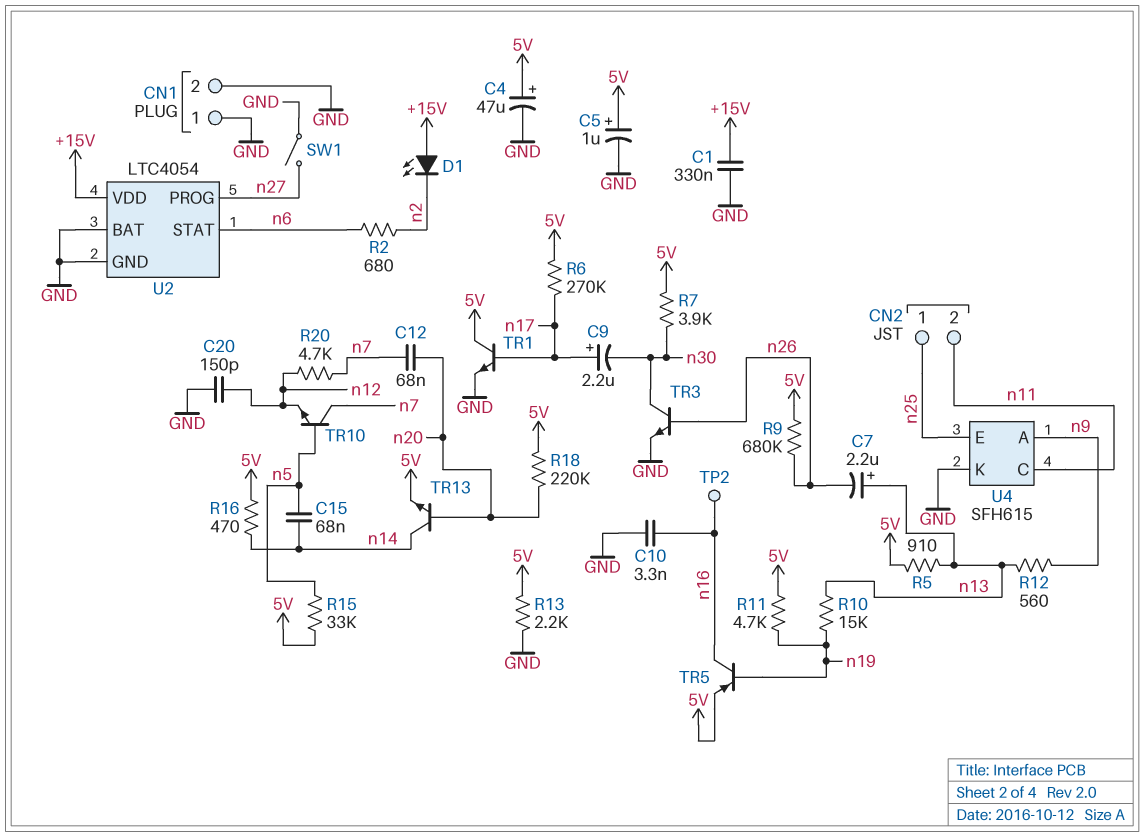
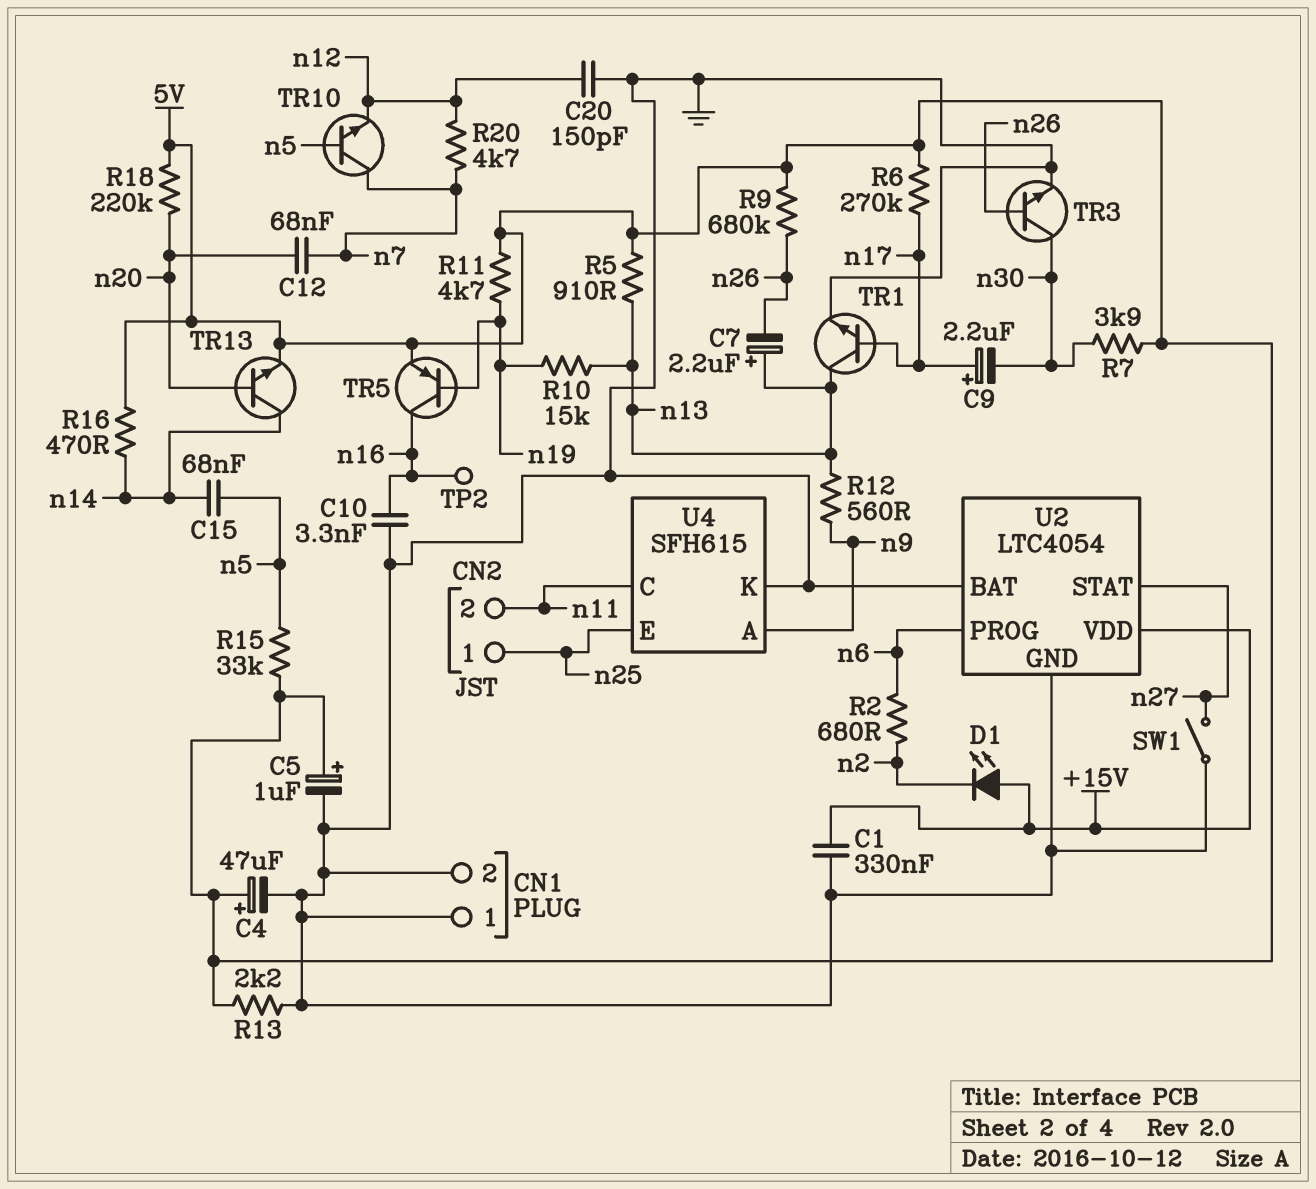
TR1: NPN (B n17, C 5V, E GND) -> NPN (B n17, C n13, E GND)
U2 pin PROG: n27 -> n6
U2 pin STAT: n6 -> n27

